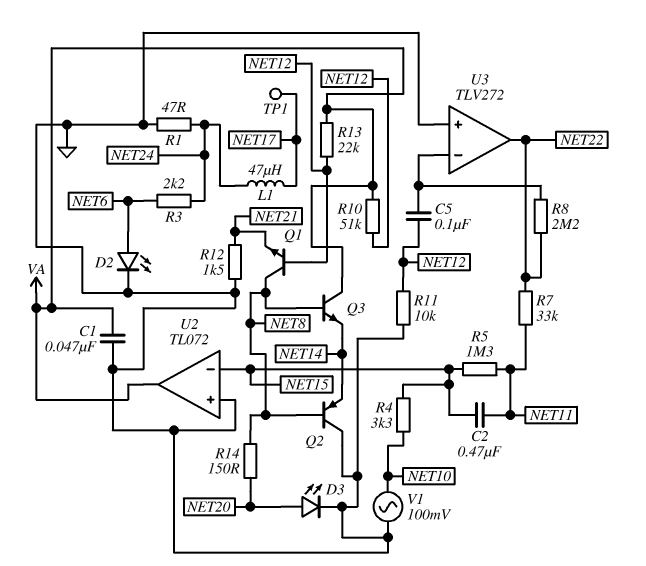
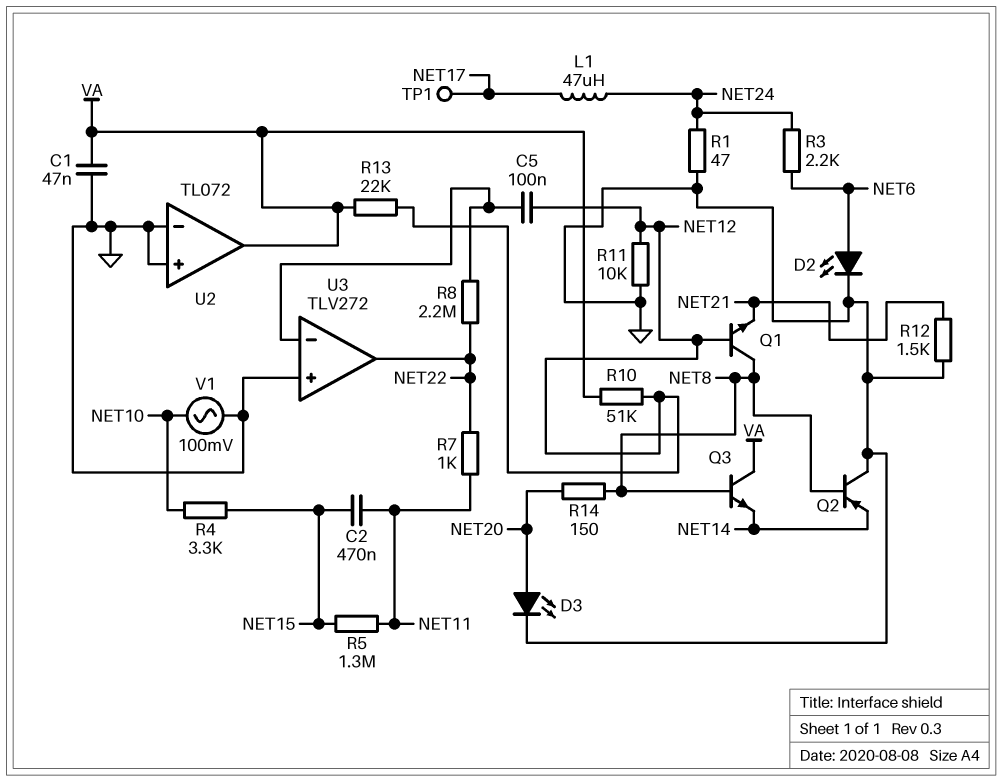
R7: 33k (NET11, NET22) -> 1k (NET11, NET22)
U2 pin in-: NET15 -> GND

